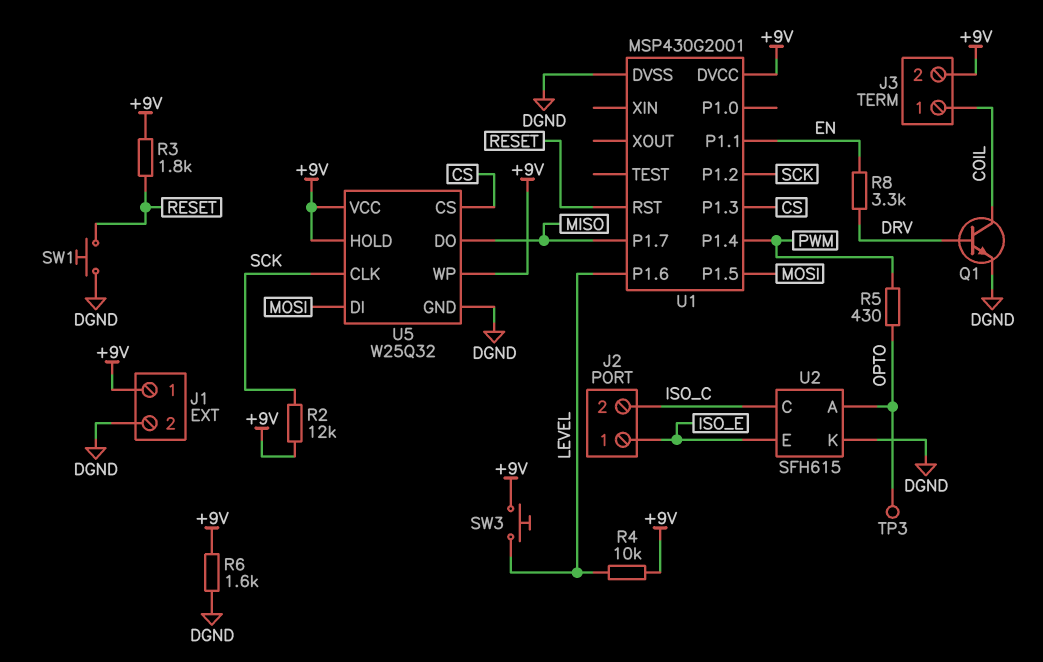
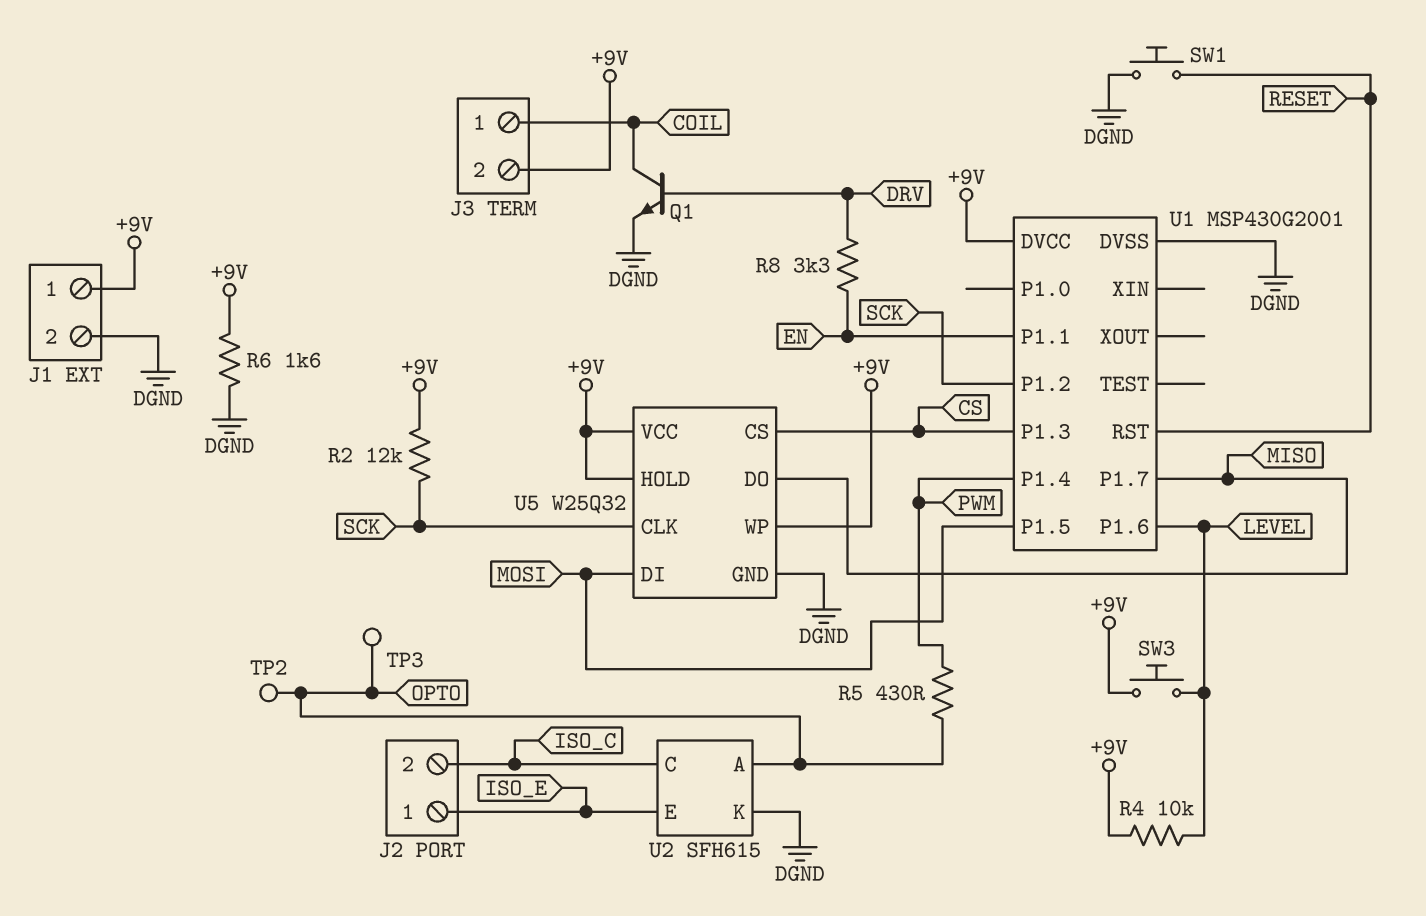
R3: 1.8k (+9V, RESET) -> none
TP2: none -> test point (OPTO)

